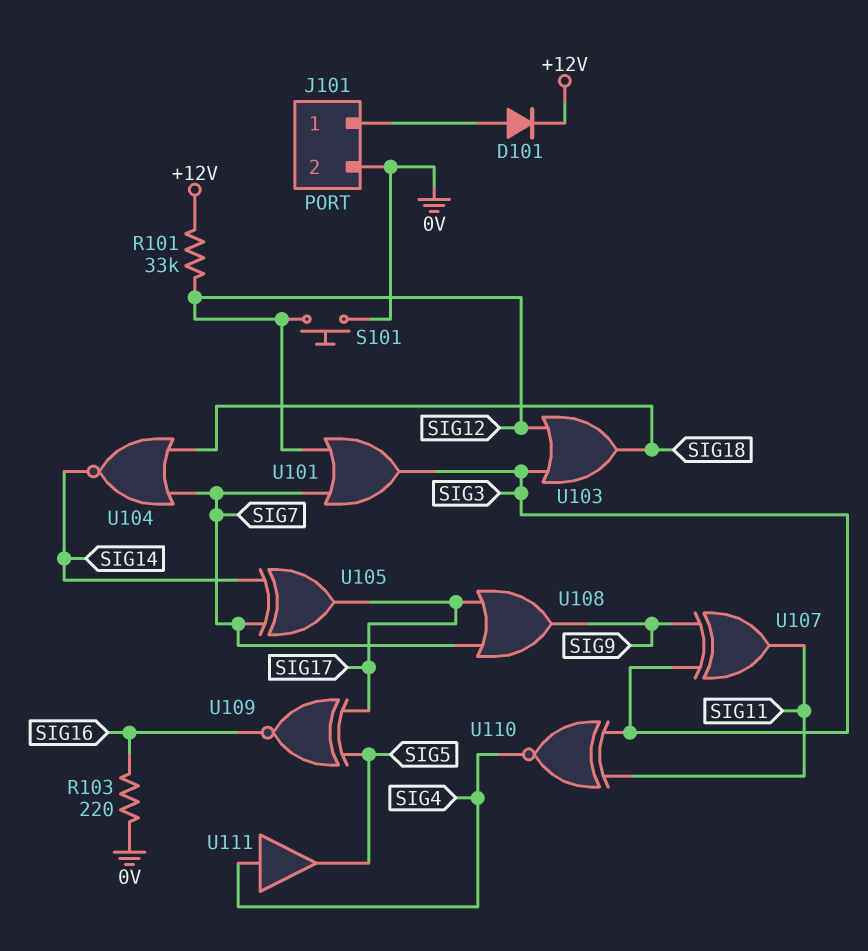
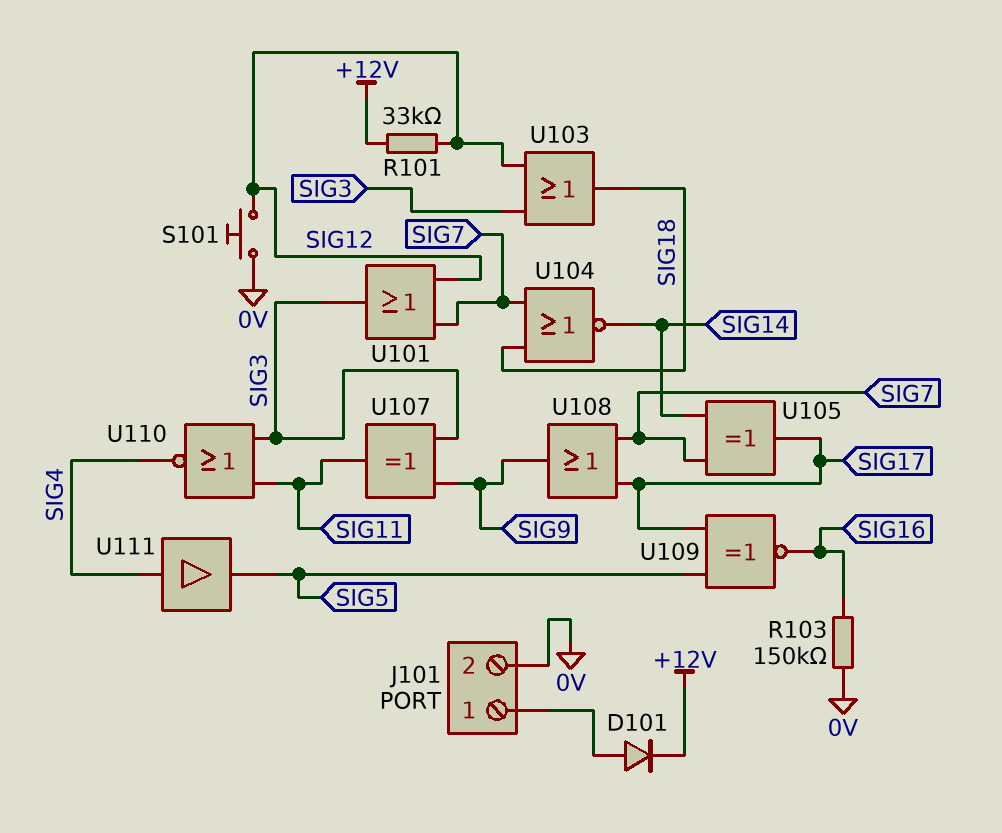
R103: 220 (0V, SIG16) -> 150k (0V, SIG16)
U110: XNOR (in SIG3, in SIG11, out SIG4) -> NOR (in SIG3, in SIG11, out SIG4)

